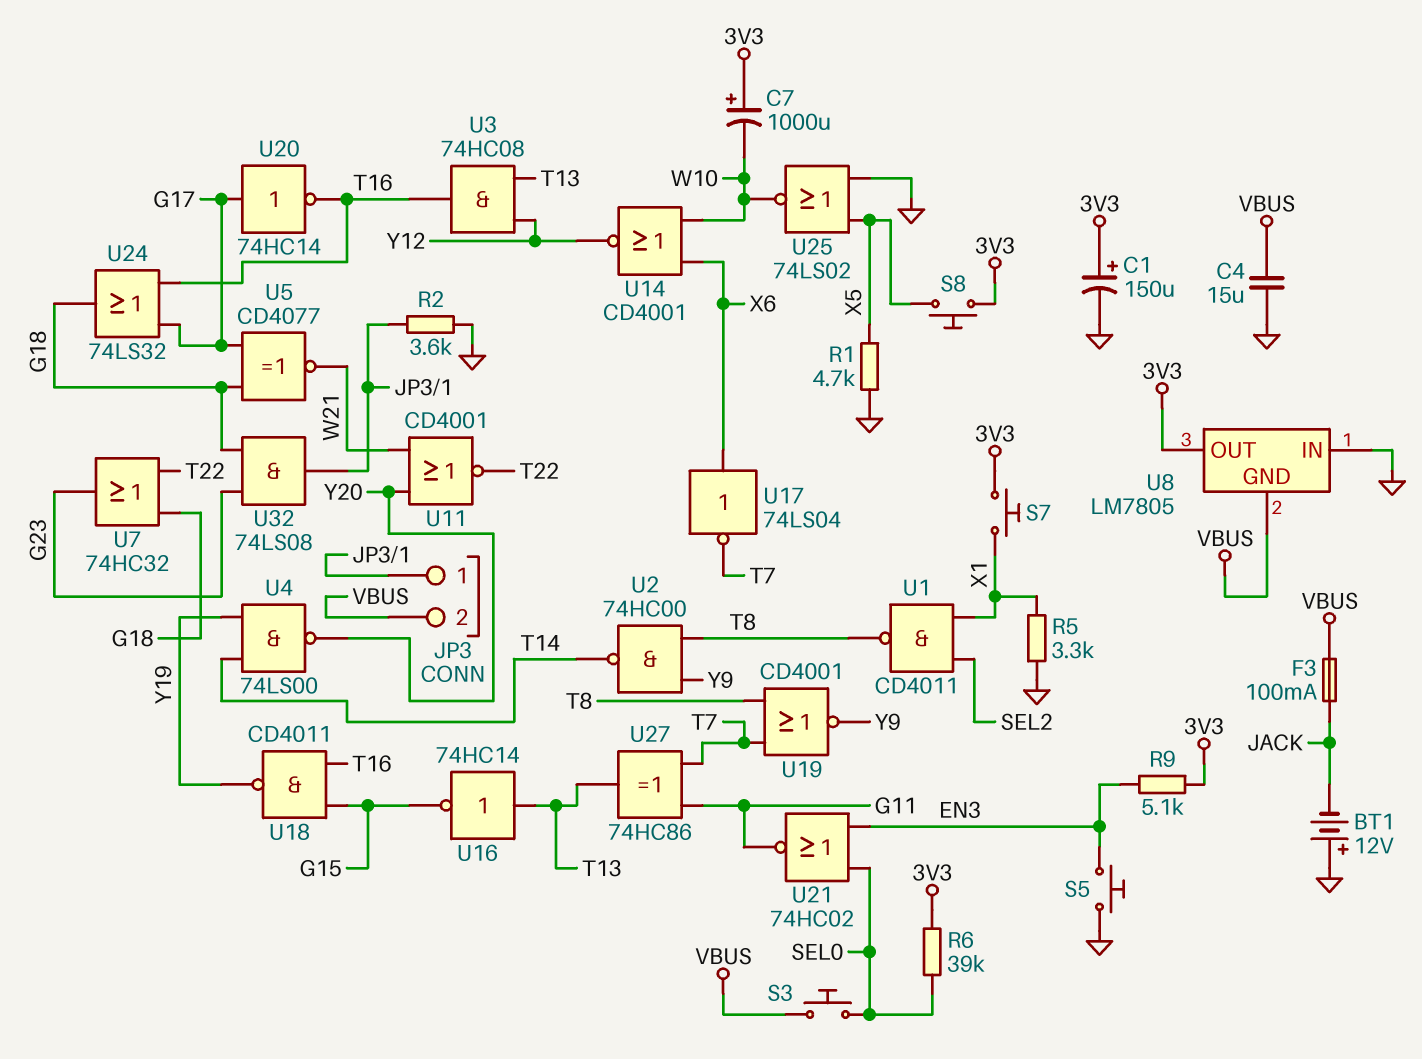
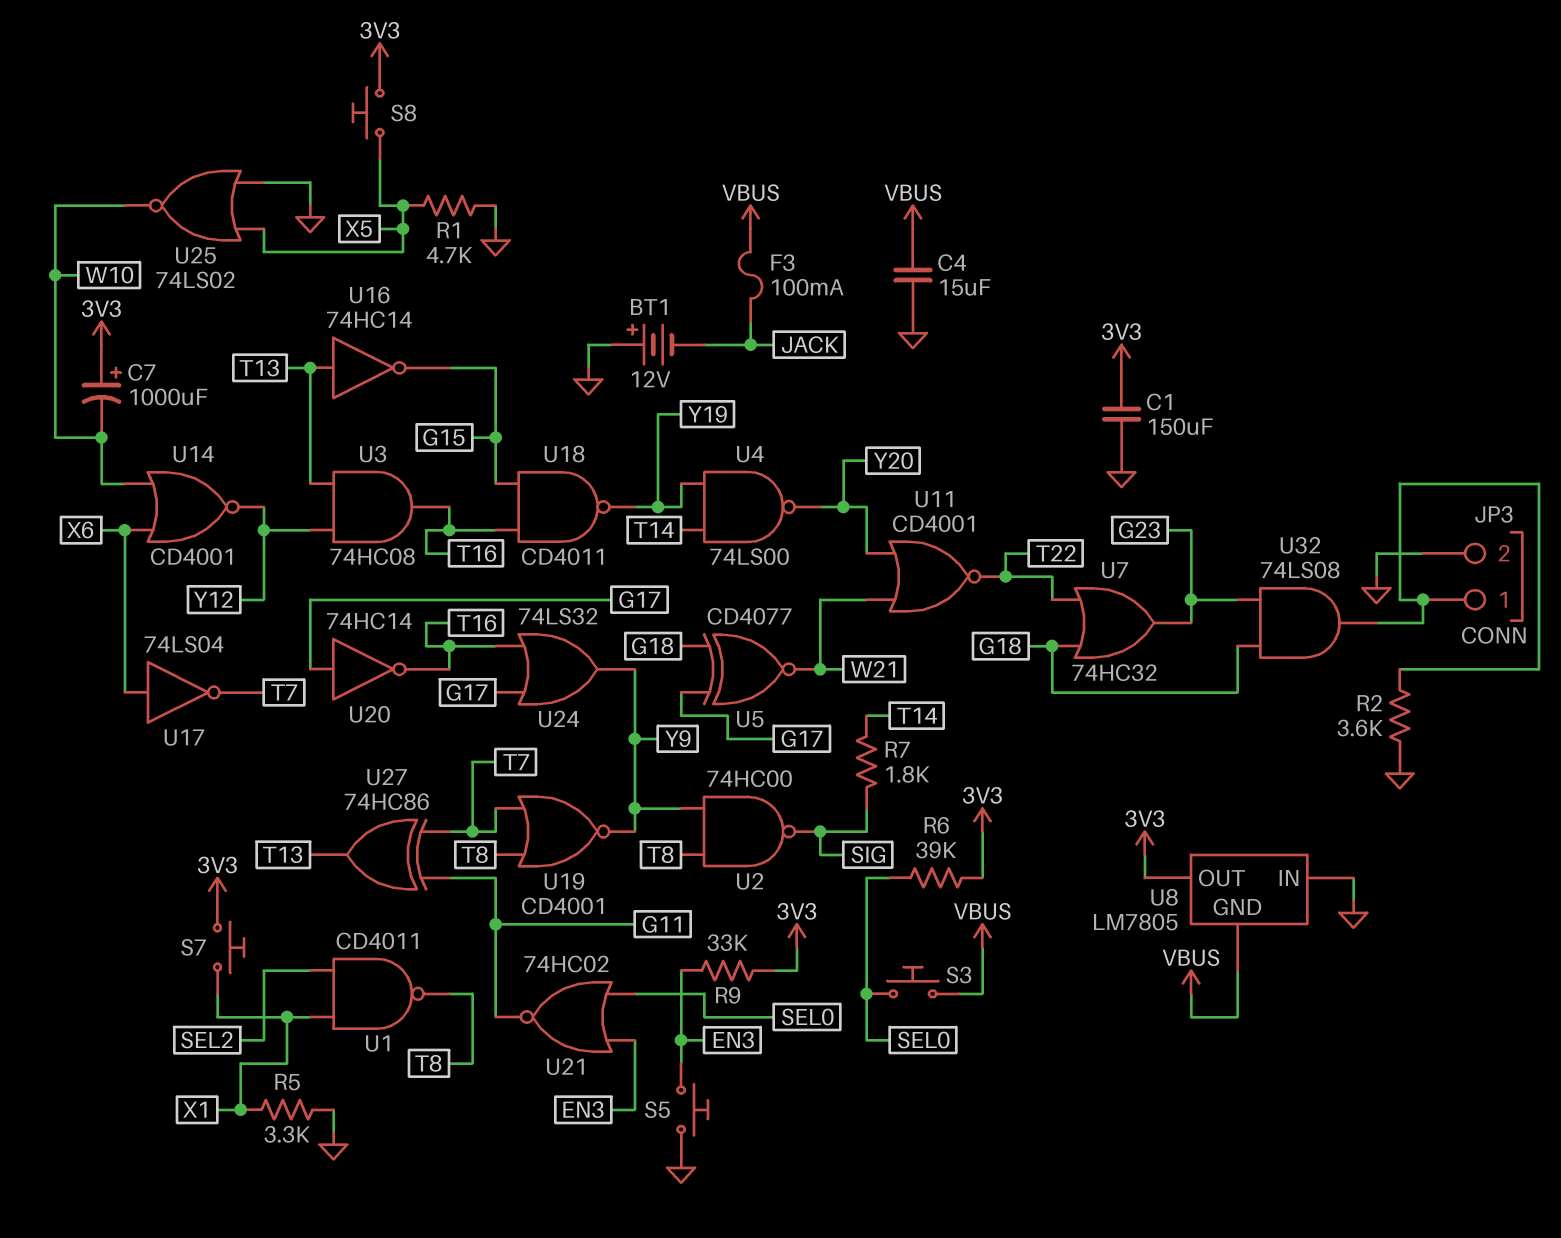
C1: 150uF (plus 3V3, minus GND) -> 150uF (3V3, GND)
JP3 pin 2: VBUS -> GND
R7: none -> 1.8k (SIG, T14)
R9: 5.1k (3V3, EN3) -> 33k (3V3, EN3)
U2: NAND 74HC00 (in T8, in Y9, out T14) -> NAND 74HC00 (in T8, in Y9, out SIG)
U24: OR 74LS32 (in G17, in T16, out G18) -> OR 74LS32 (in G17, in T16, out Y9)

